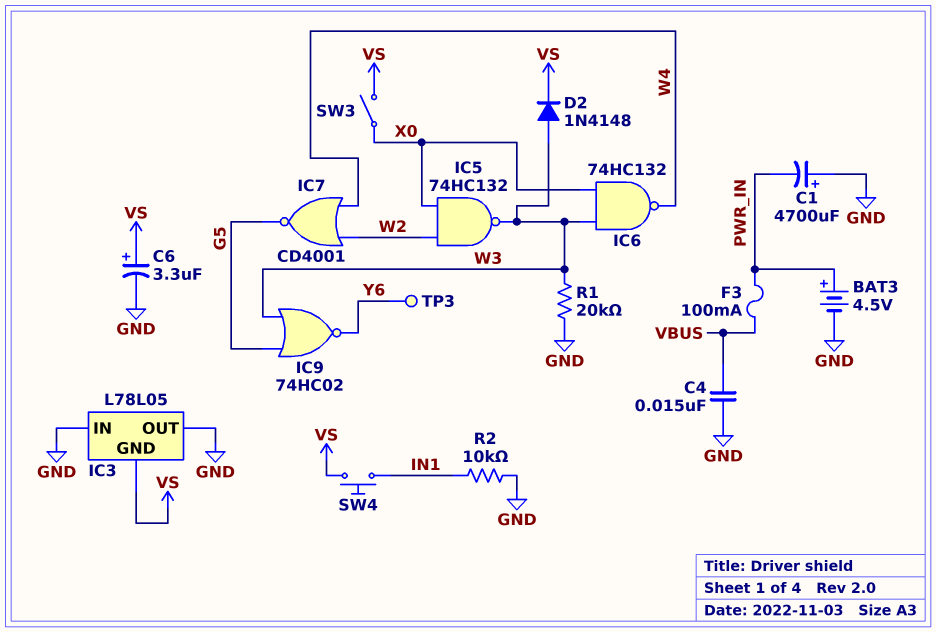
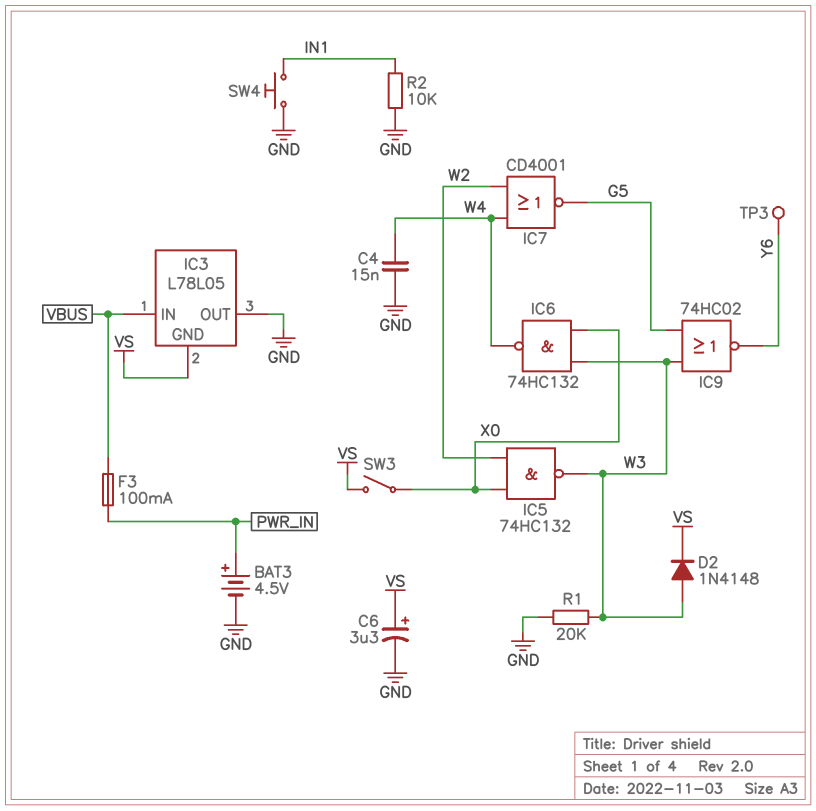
C1: 4700uF (plus GND, minus PWR_IN) -> none
C4: 15nF (GND, VBUS) -> 15nF (GND, W4)
IC3 pin IN: GND -> VBUS
SW4: button (IN1, VS) -> button (GND, IN1)

